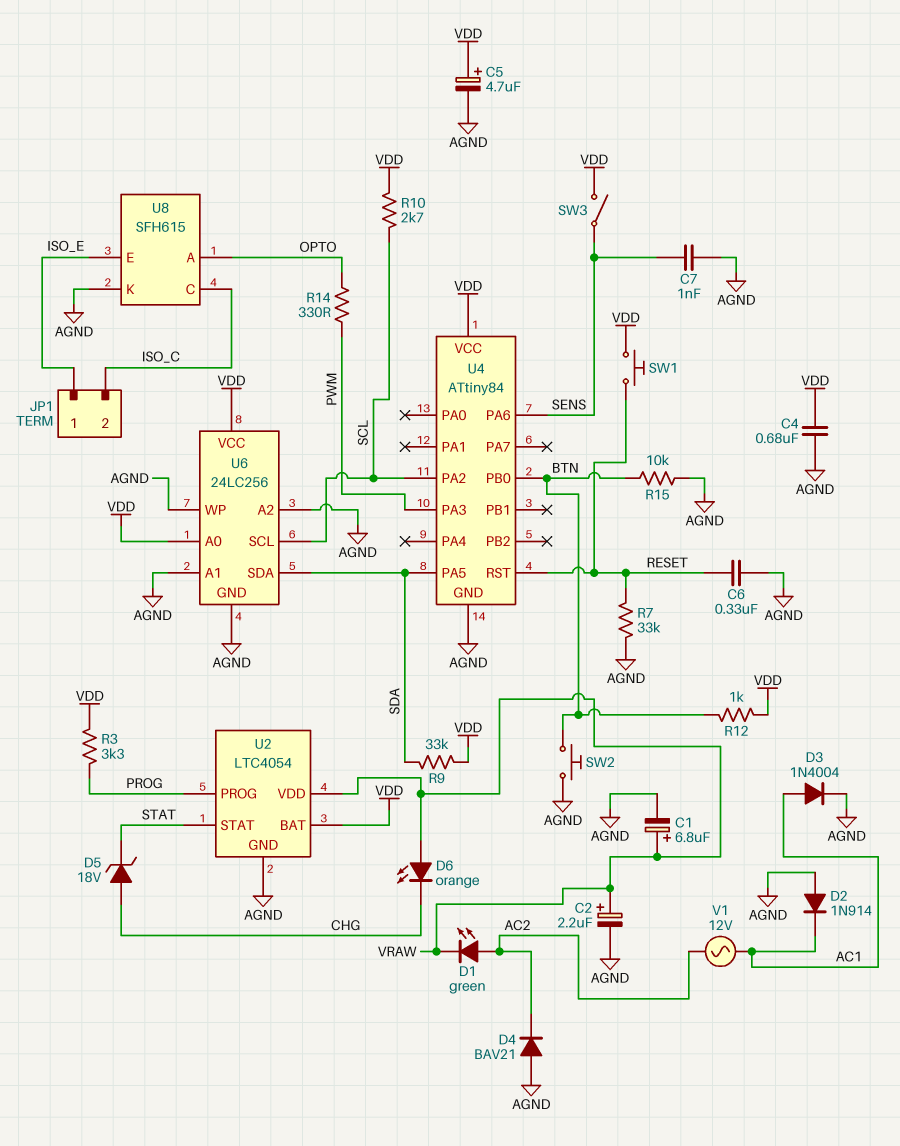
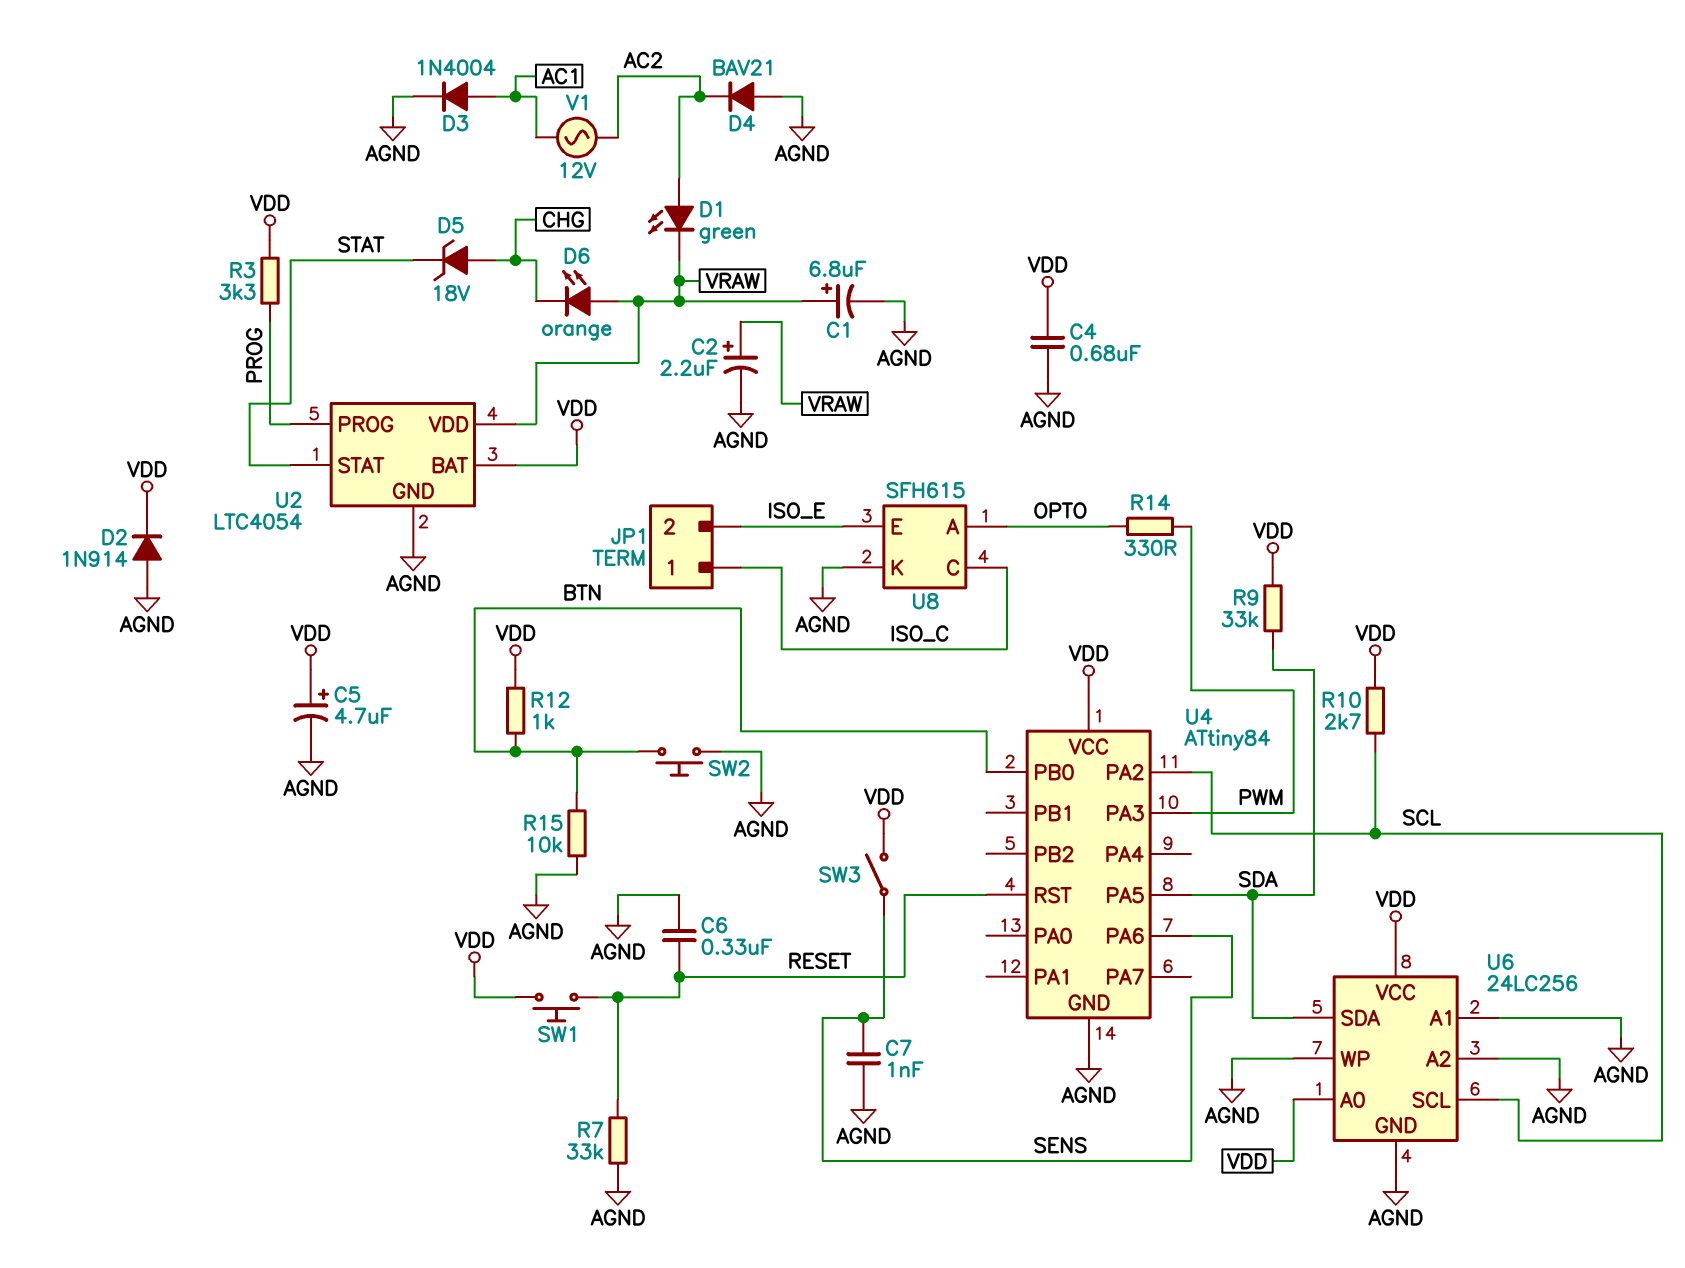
D2: diode 1N914 (A AGND, K AC1) -> diode 1N914 (A AGND, K VDD)
JP1 pin 1: ISO_E -> ISO_C
JP1 pin 2: ISO_C -> ISO_E

